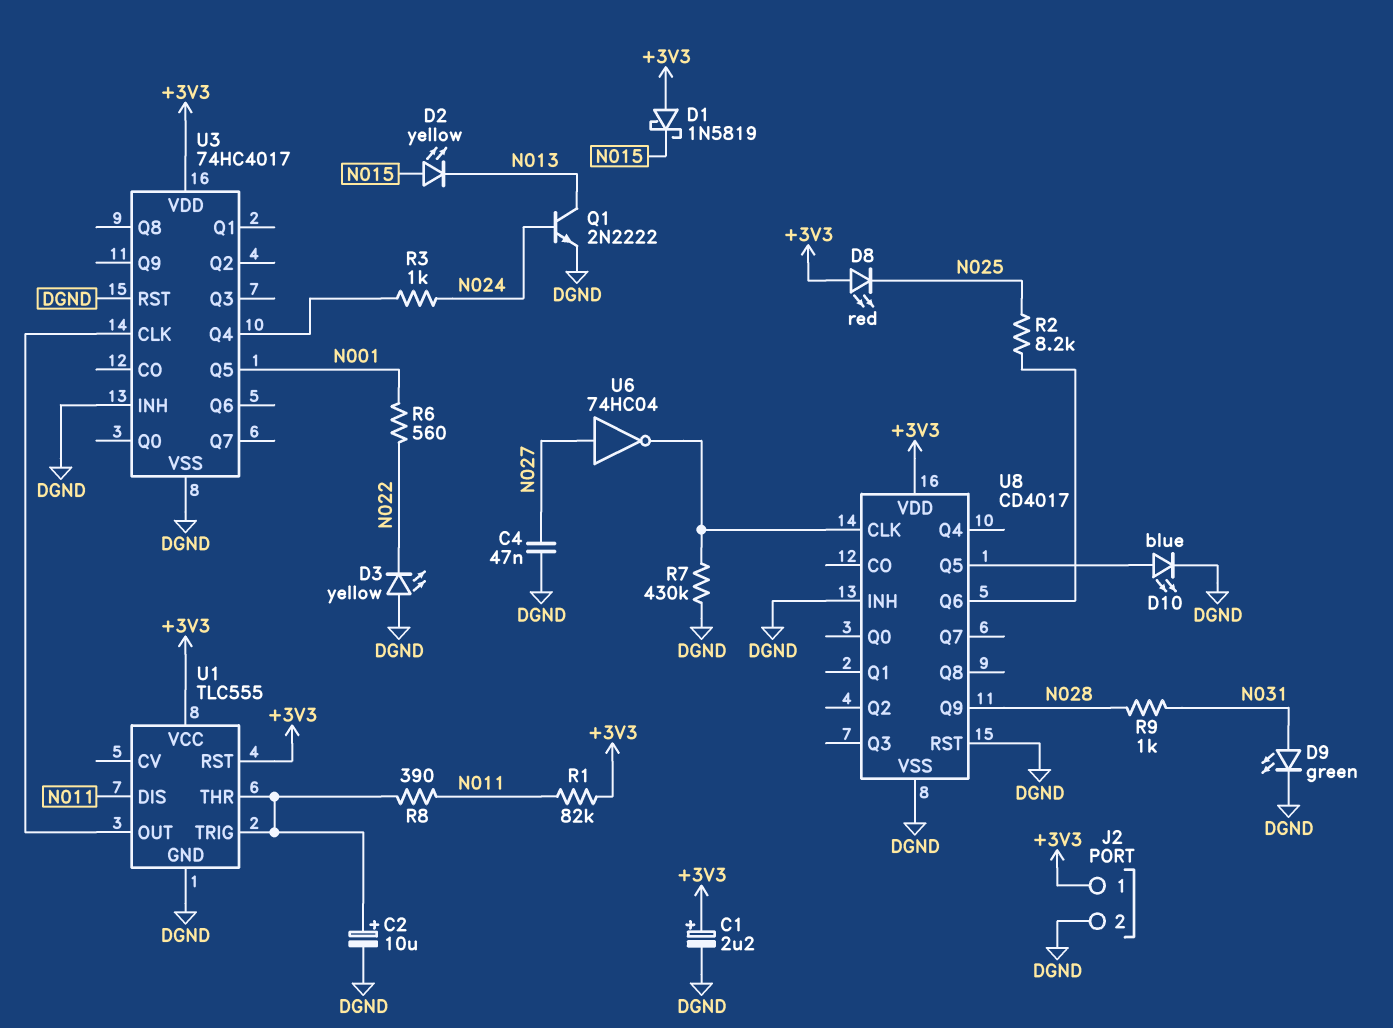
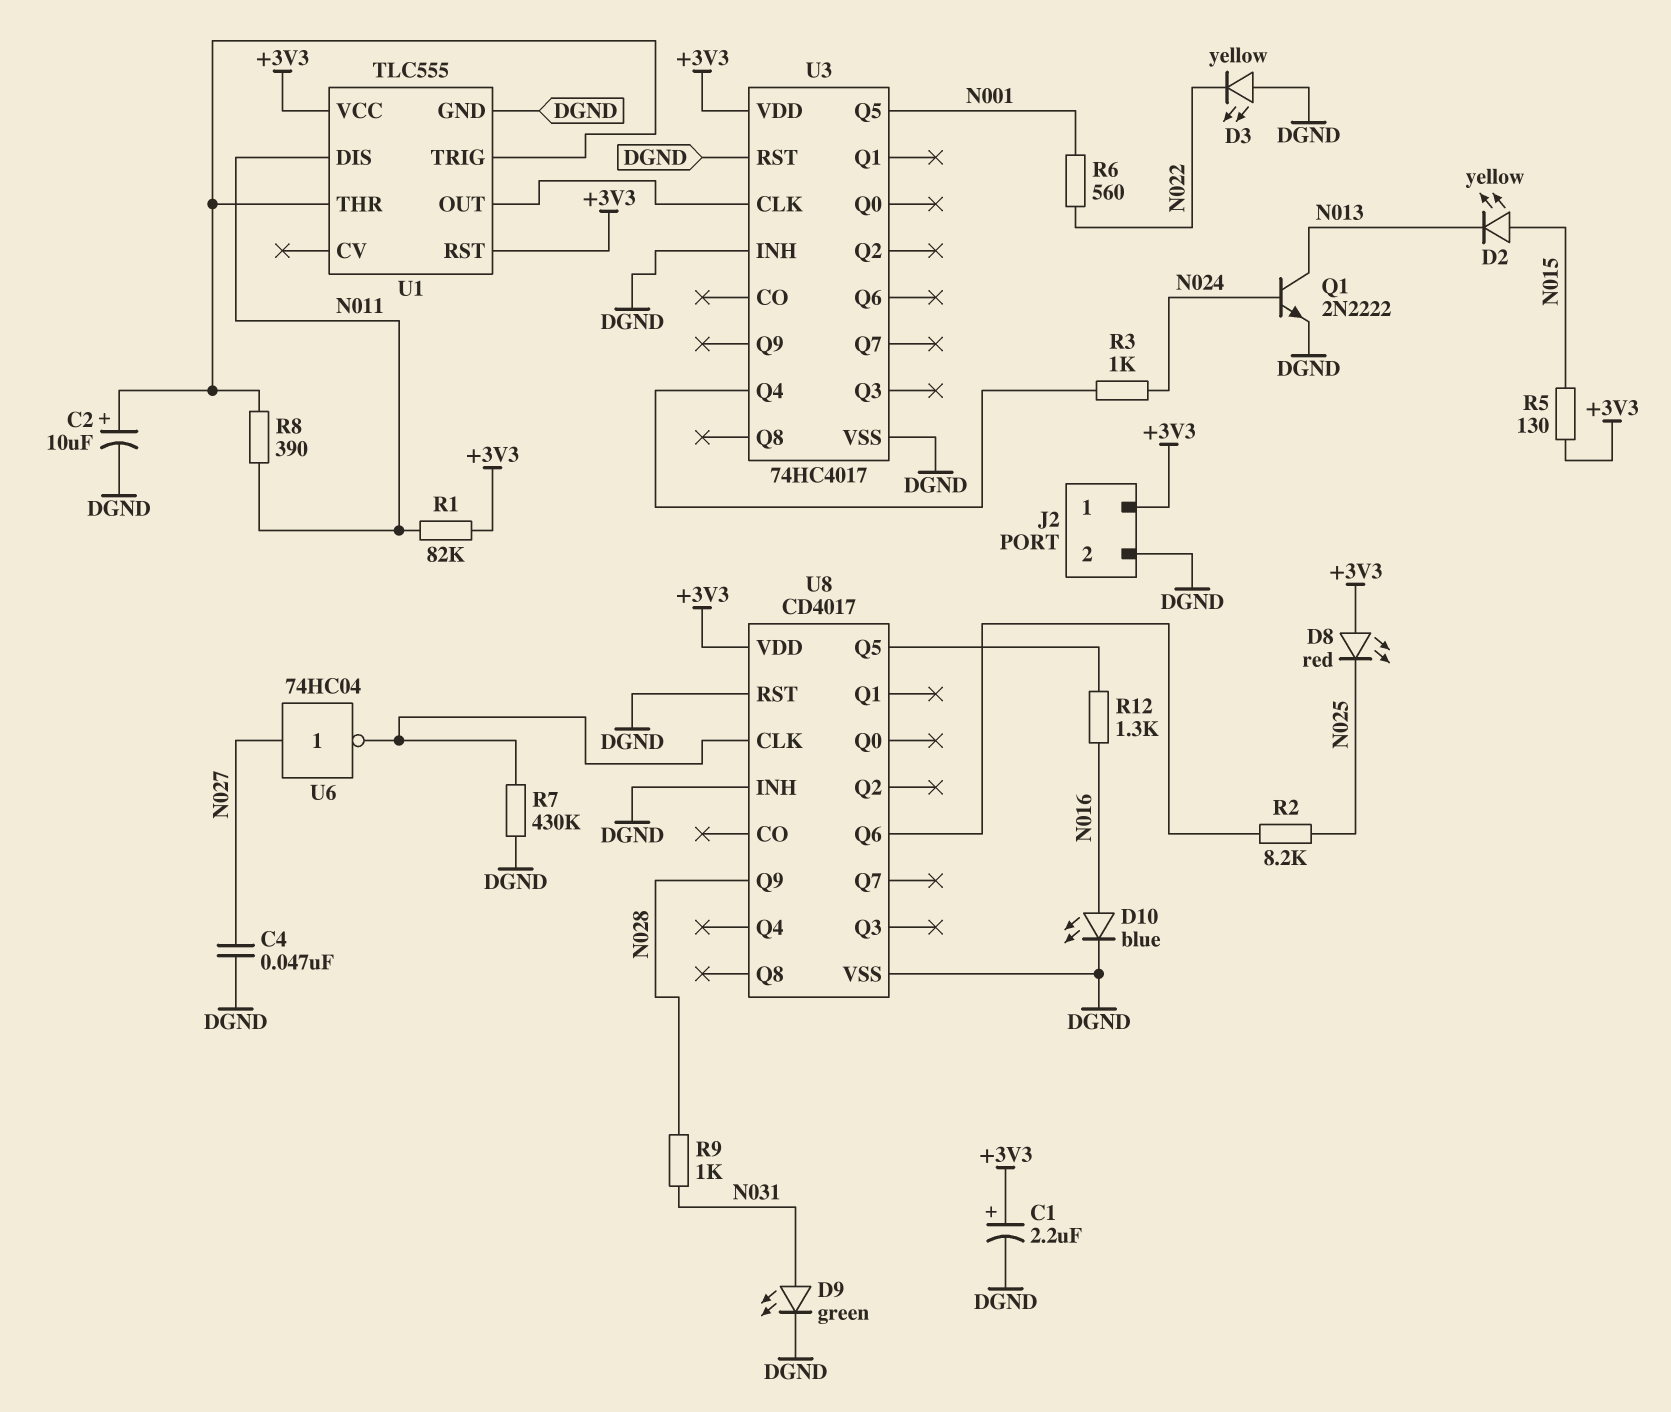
D1: schottky 1N5819 (A +3V3, K N015) -> none
D10: LED blue (A U8/Q5, K DGND) -> LED blue (A N016, K DGND)
R5: none -> 130 (+3V3, N015)
R12: none -> 1.3k (N016, U8/Q5)

